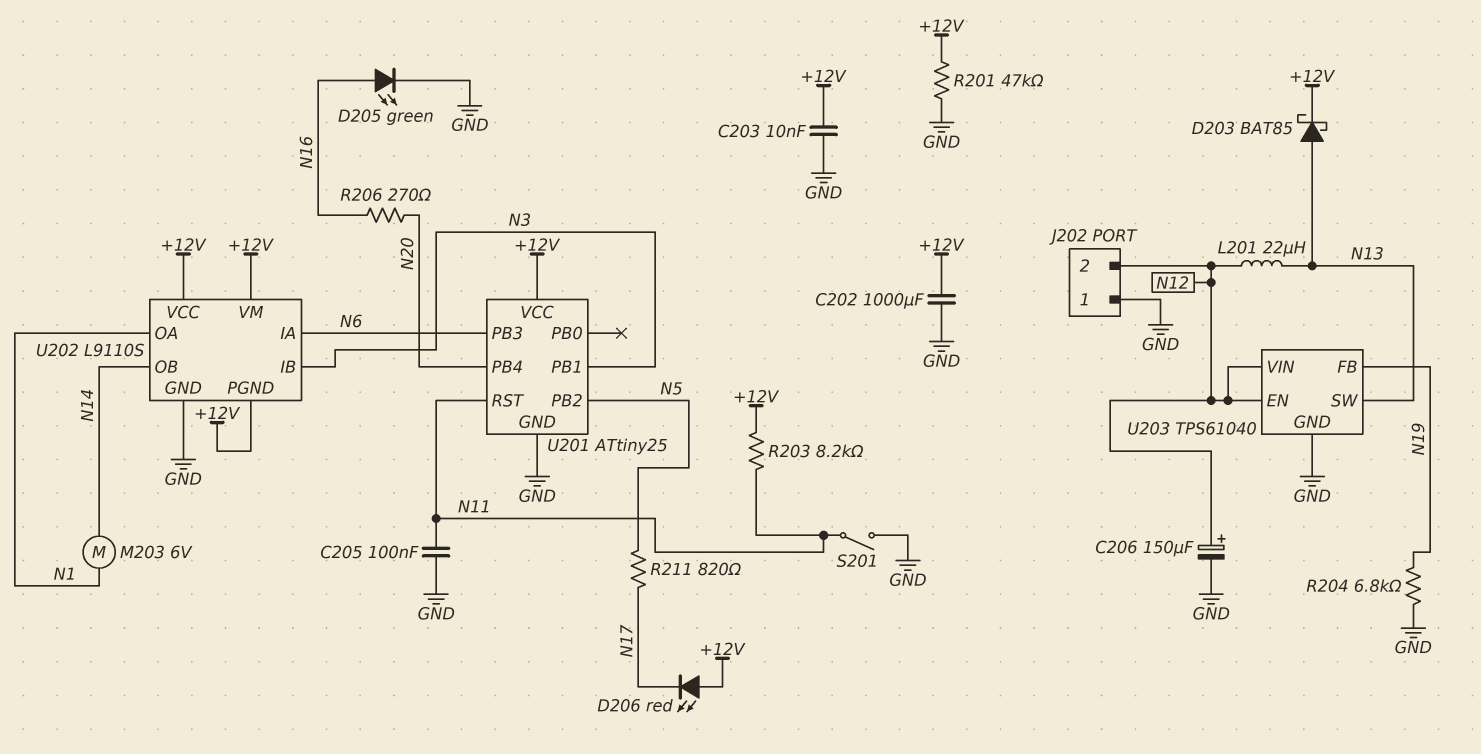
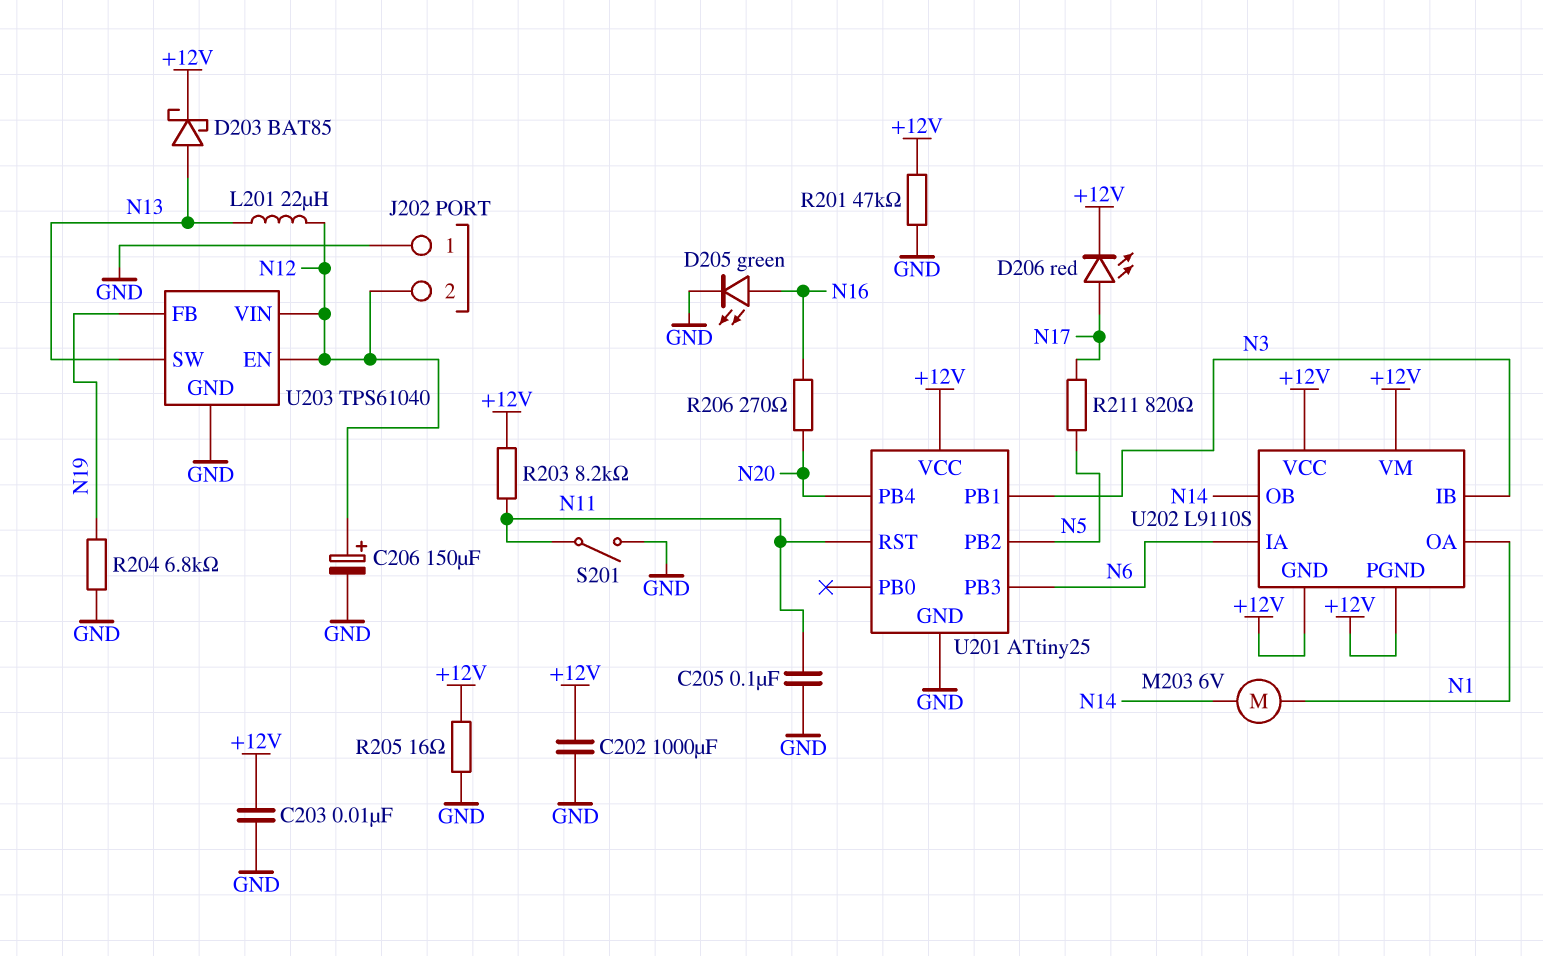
D206: LED red (A +12V, K N17) -> LED red (A N17, K +12V)
R205: none -> 16 (+12V, GND)
U202 pin GND: GND -> +12V

